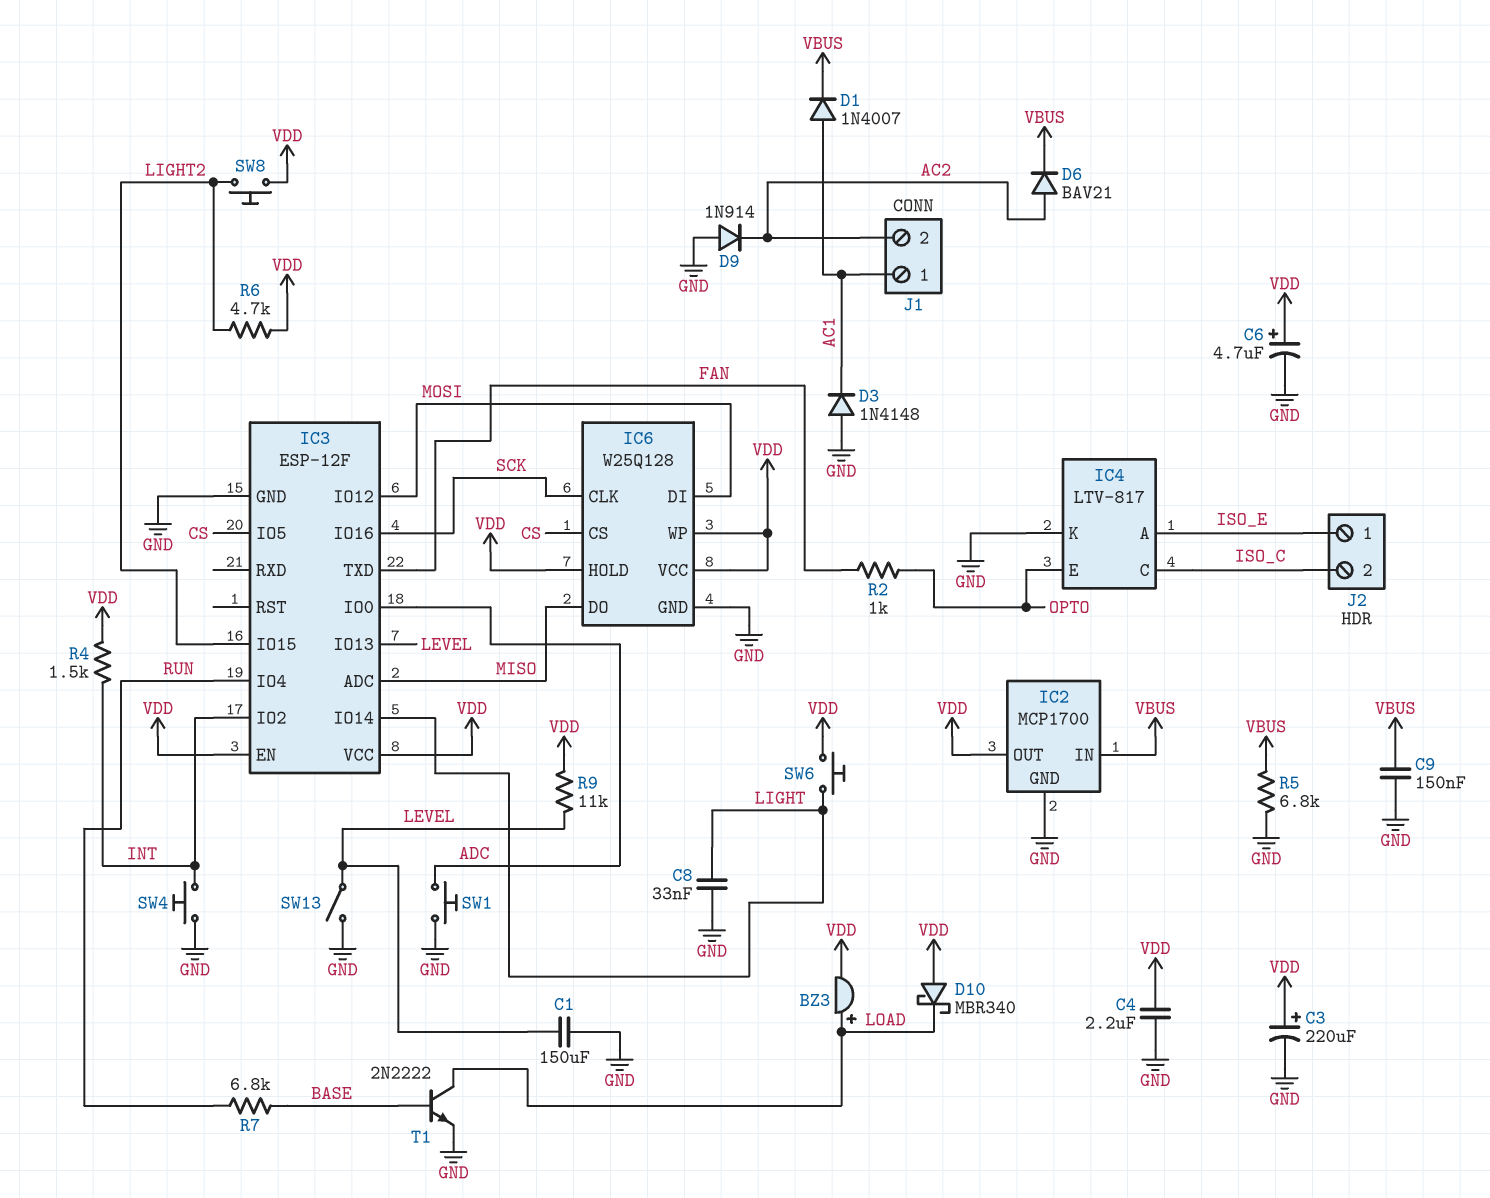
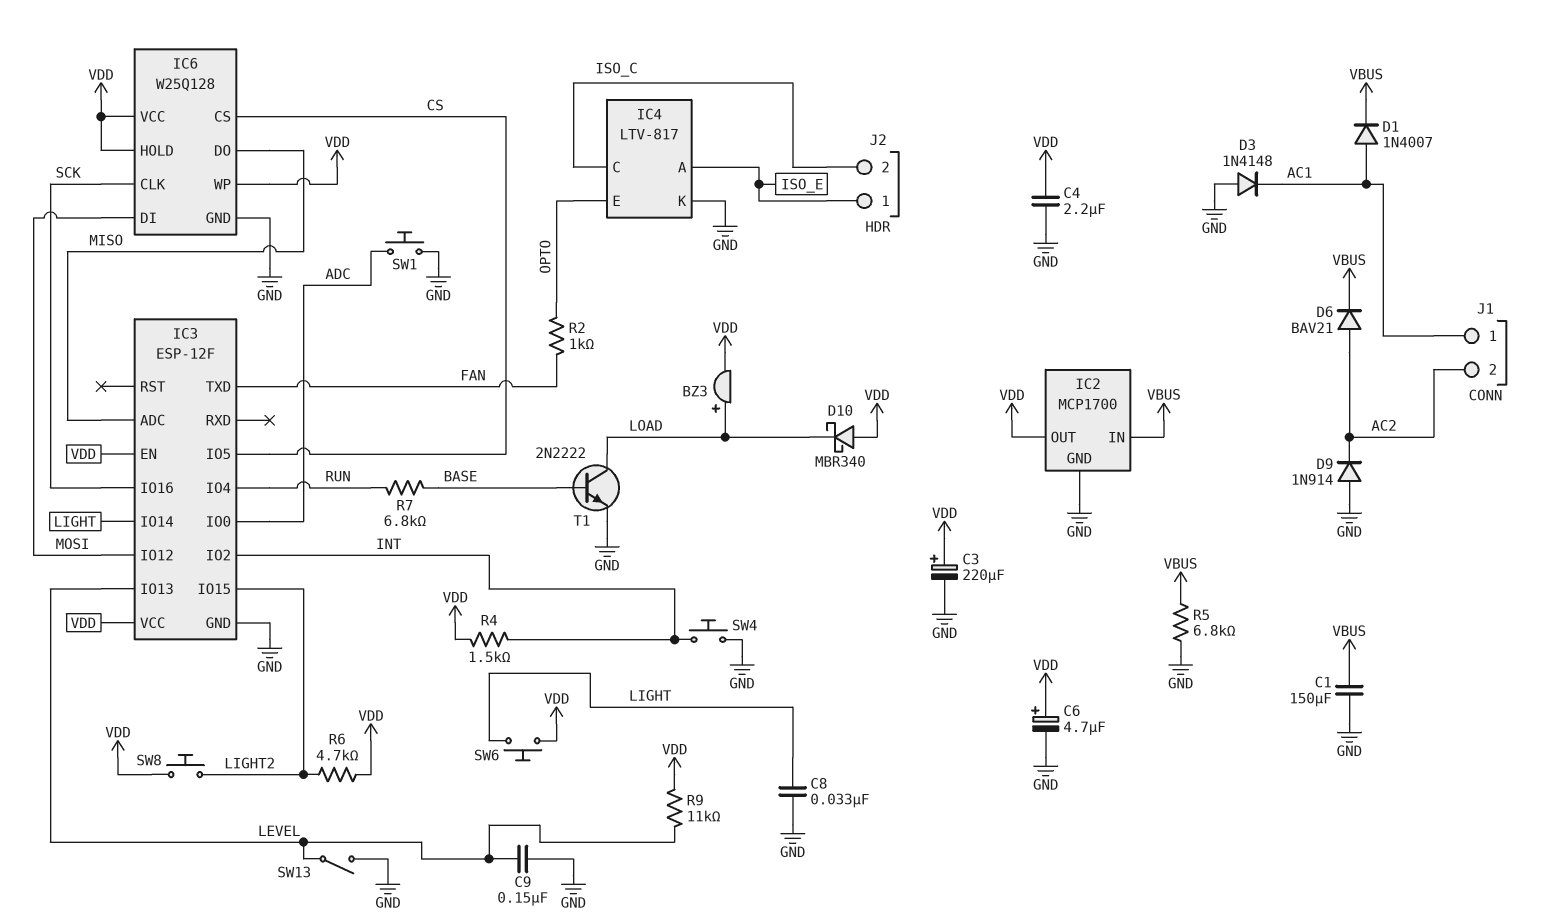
C1: 150uF (GND, LEVEL) -> 150uF (GND, VBUS)
C9: 150nF (GND, VBUS) -> 150nF (GND, LEVEL)

